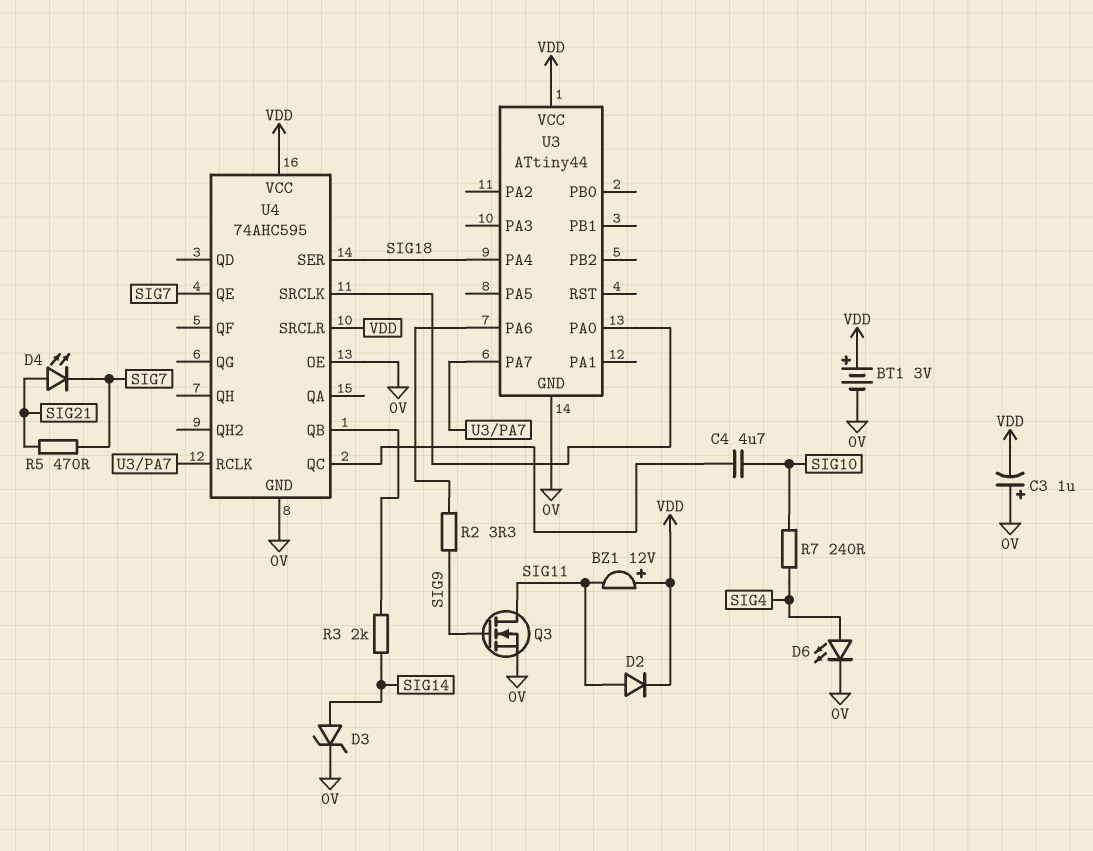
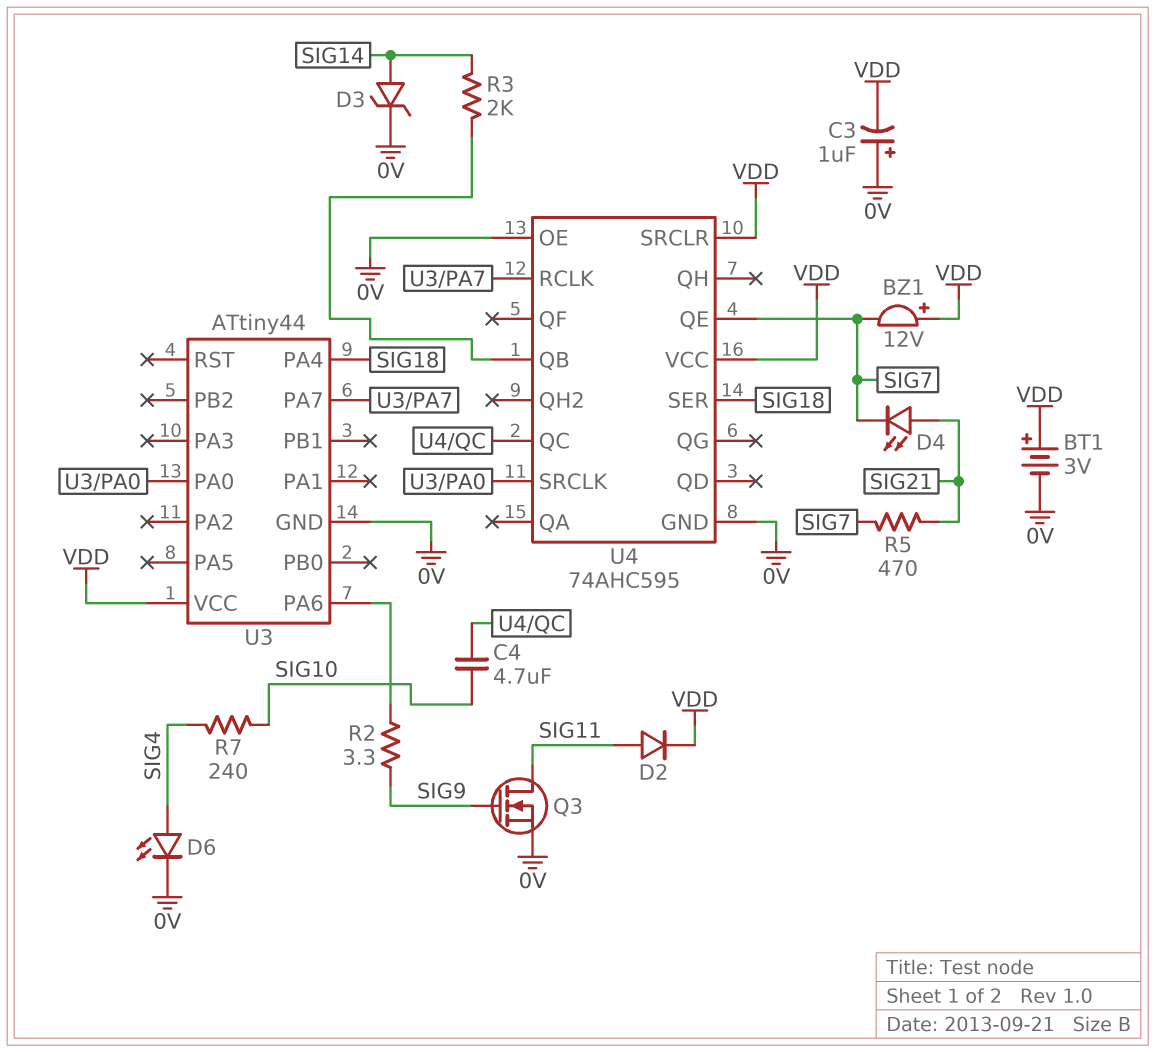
BZ1: buzzer 12V (plus VDD, minus SIG11) -> buzzer 12V (plus VDD, minus SIG7)

